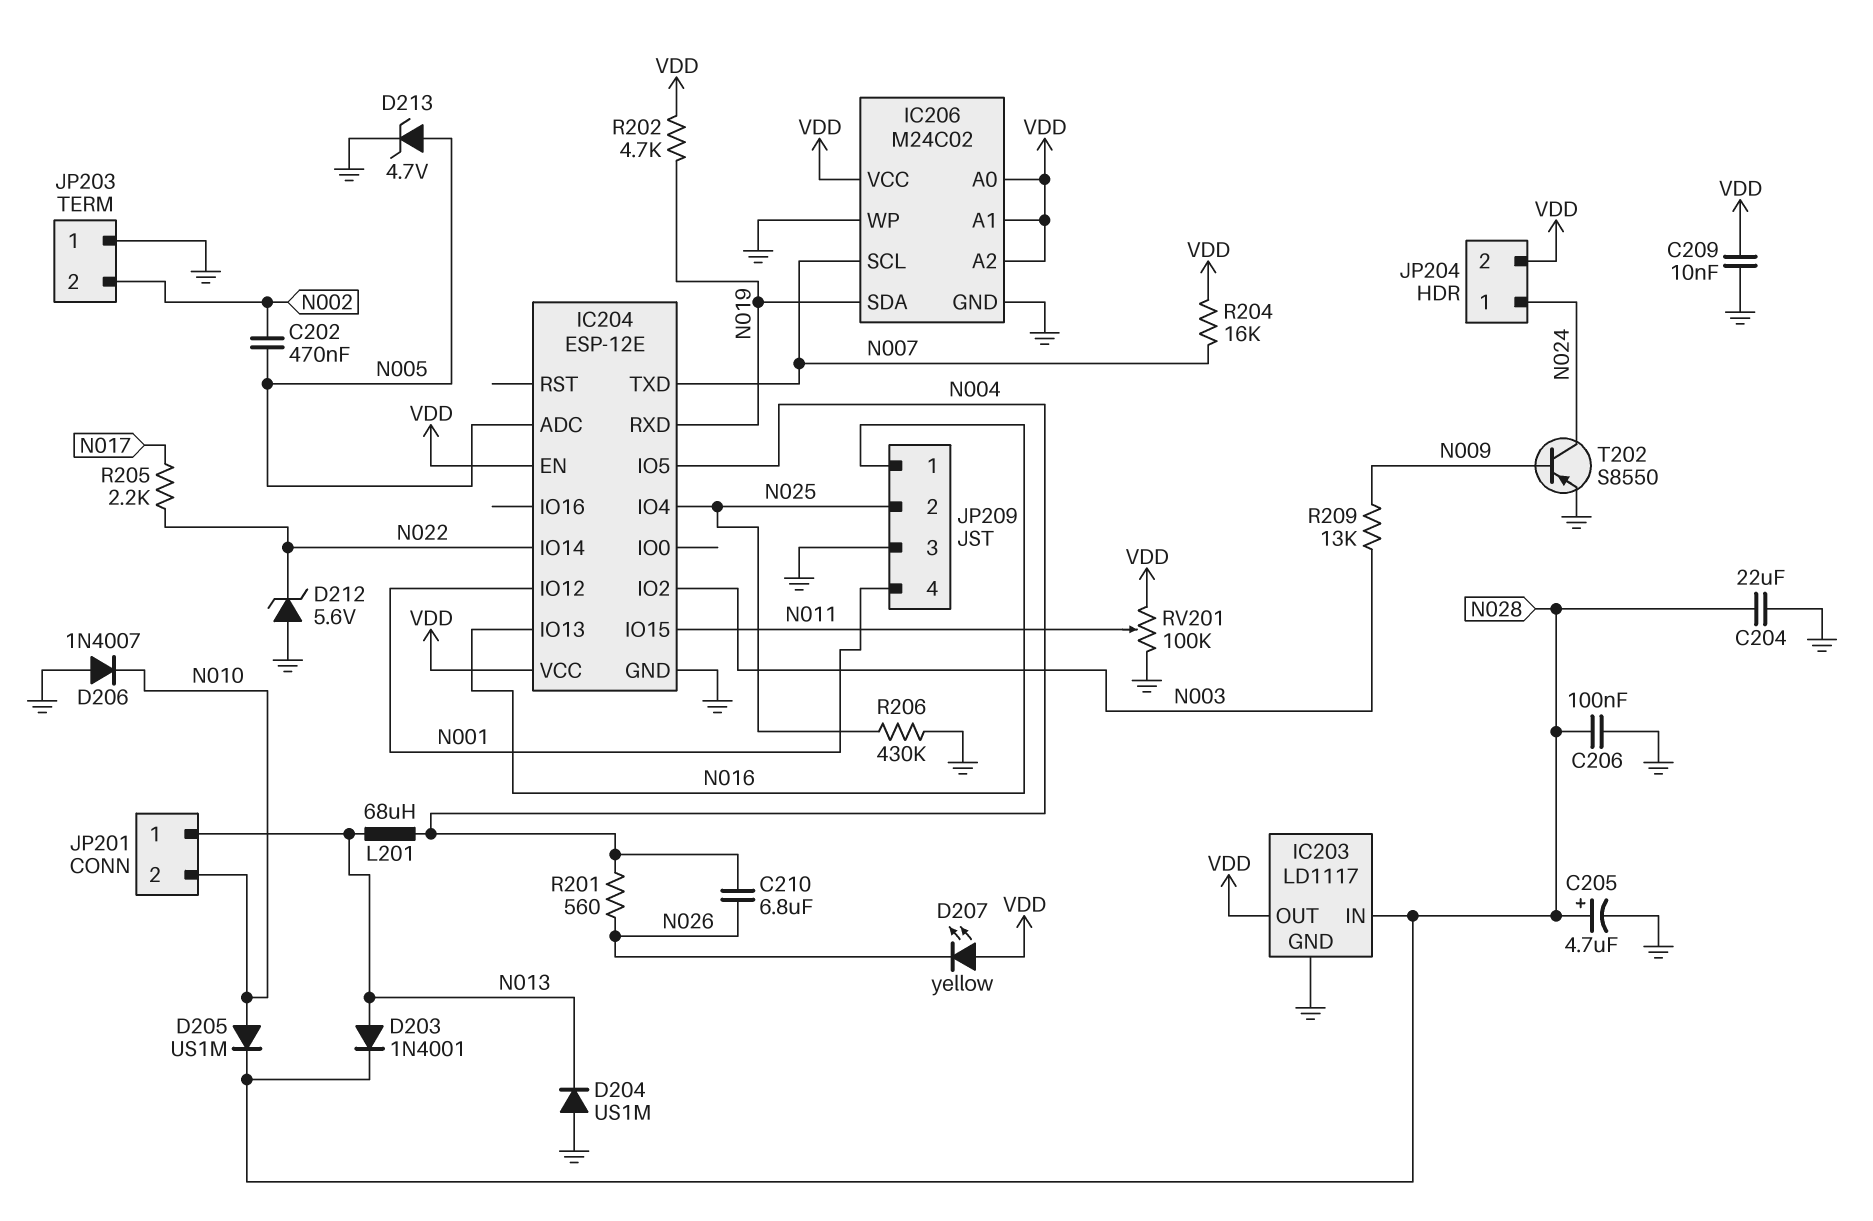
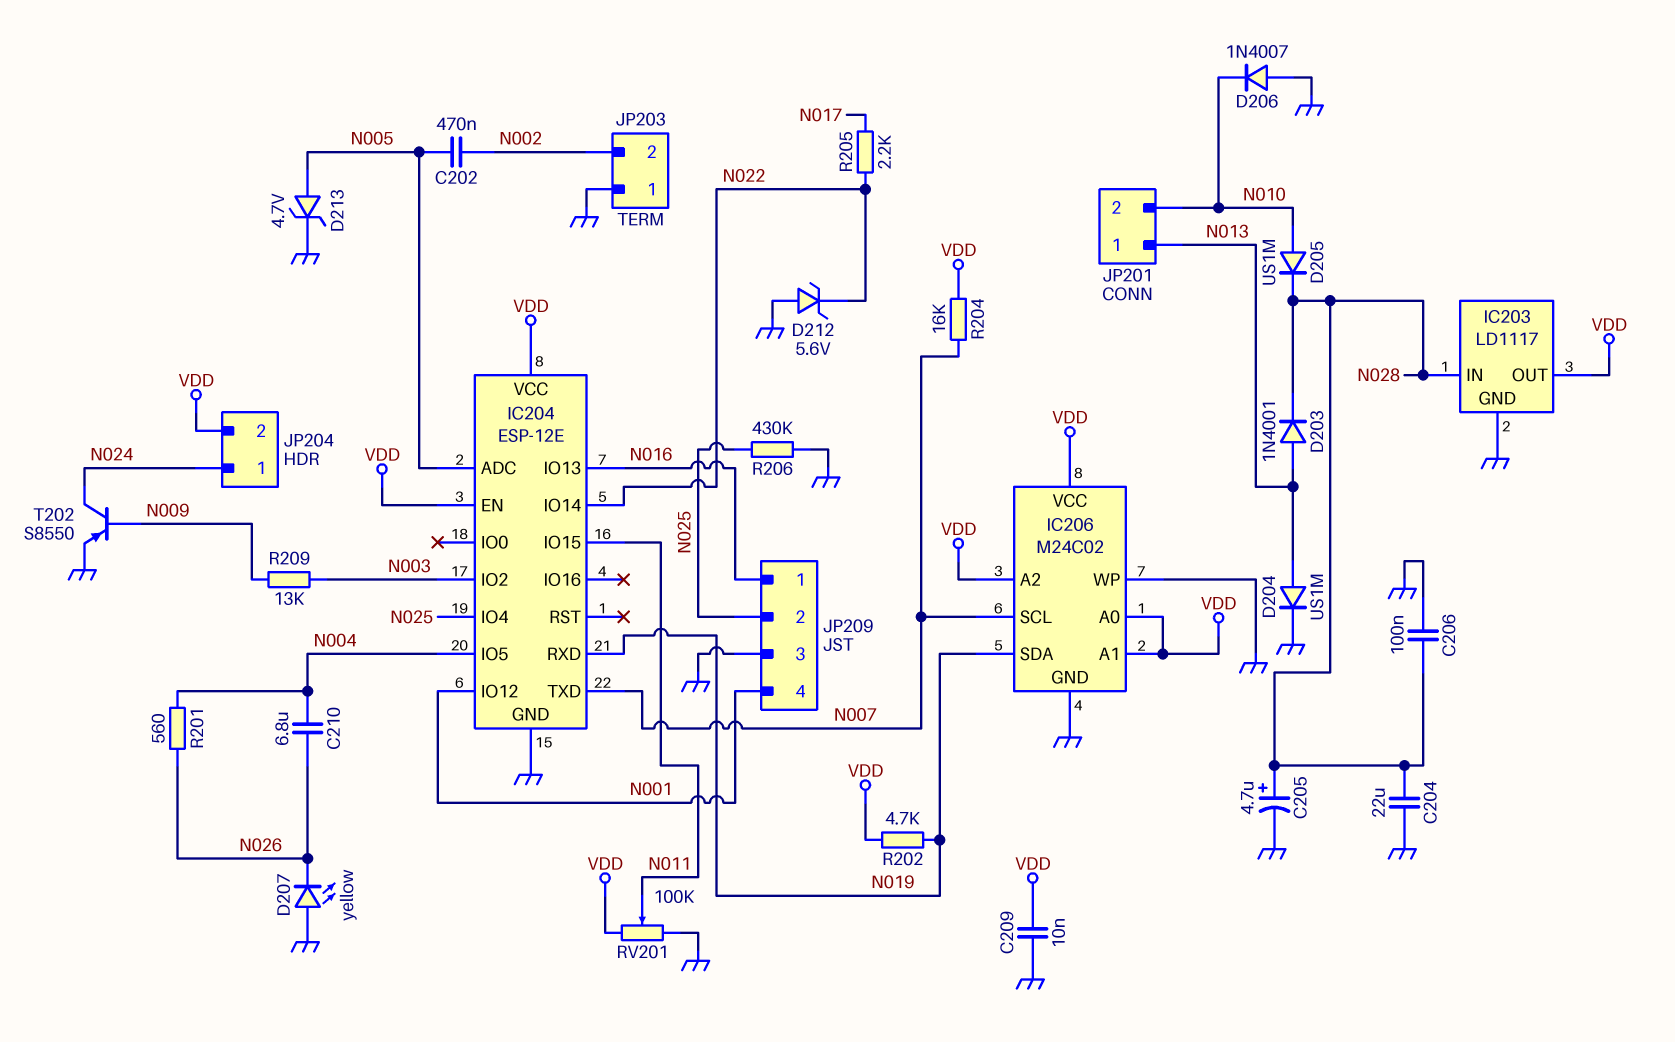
D204: diode US1M (A GND, K N013) -> diode US1M (A N013, K GND)
D207: LED yellow (A VDD, K N026) -> LED yellow (A GND, K N026)
L201: 68uH (N004, N013) -> none

